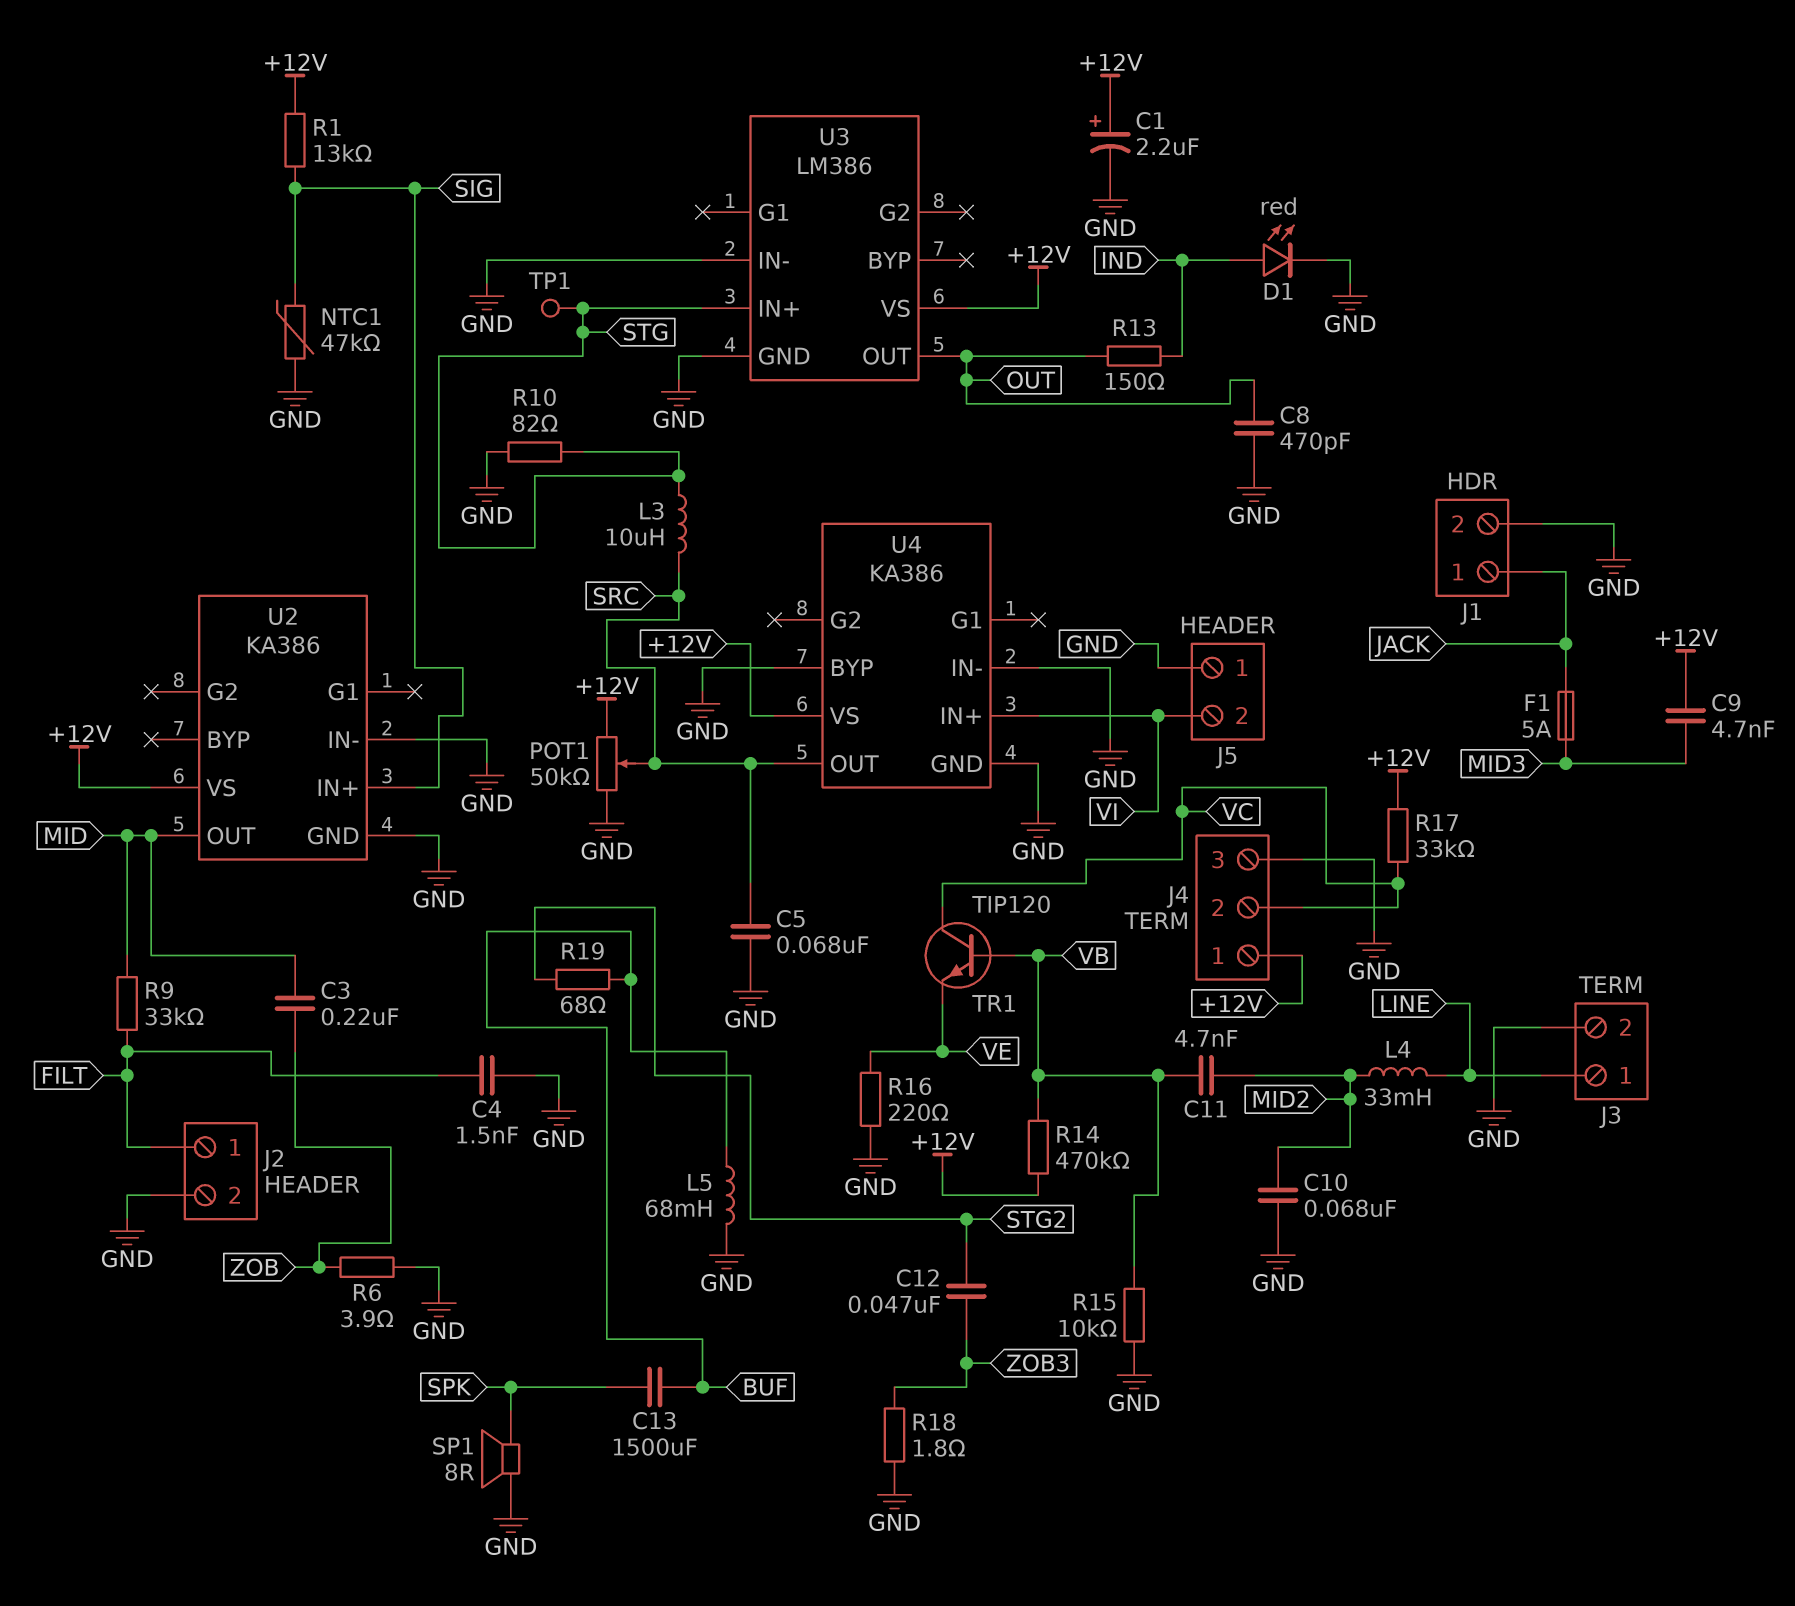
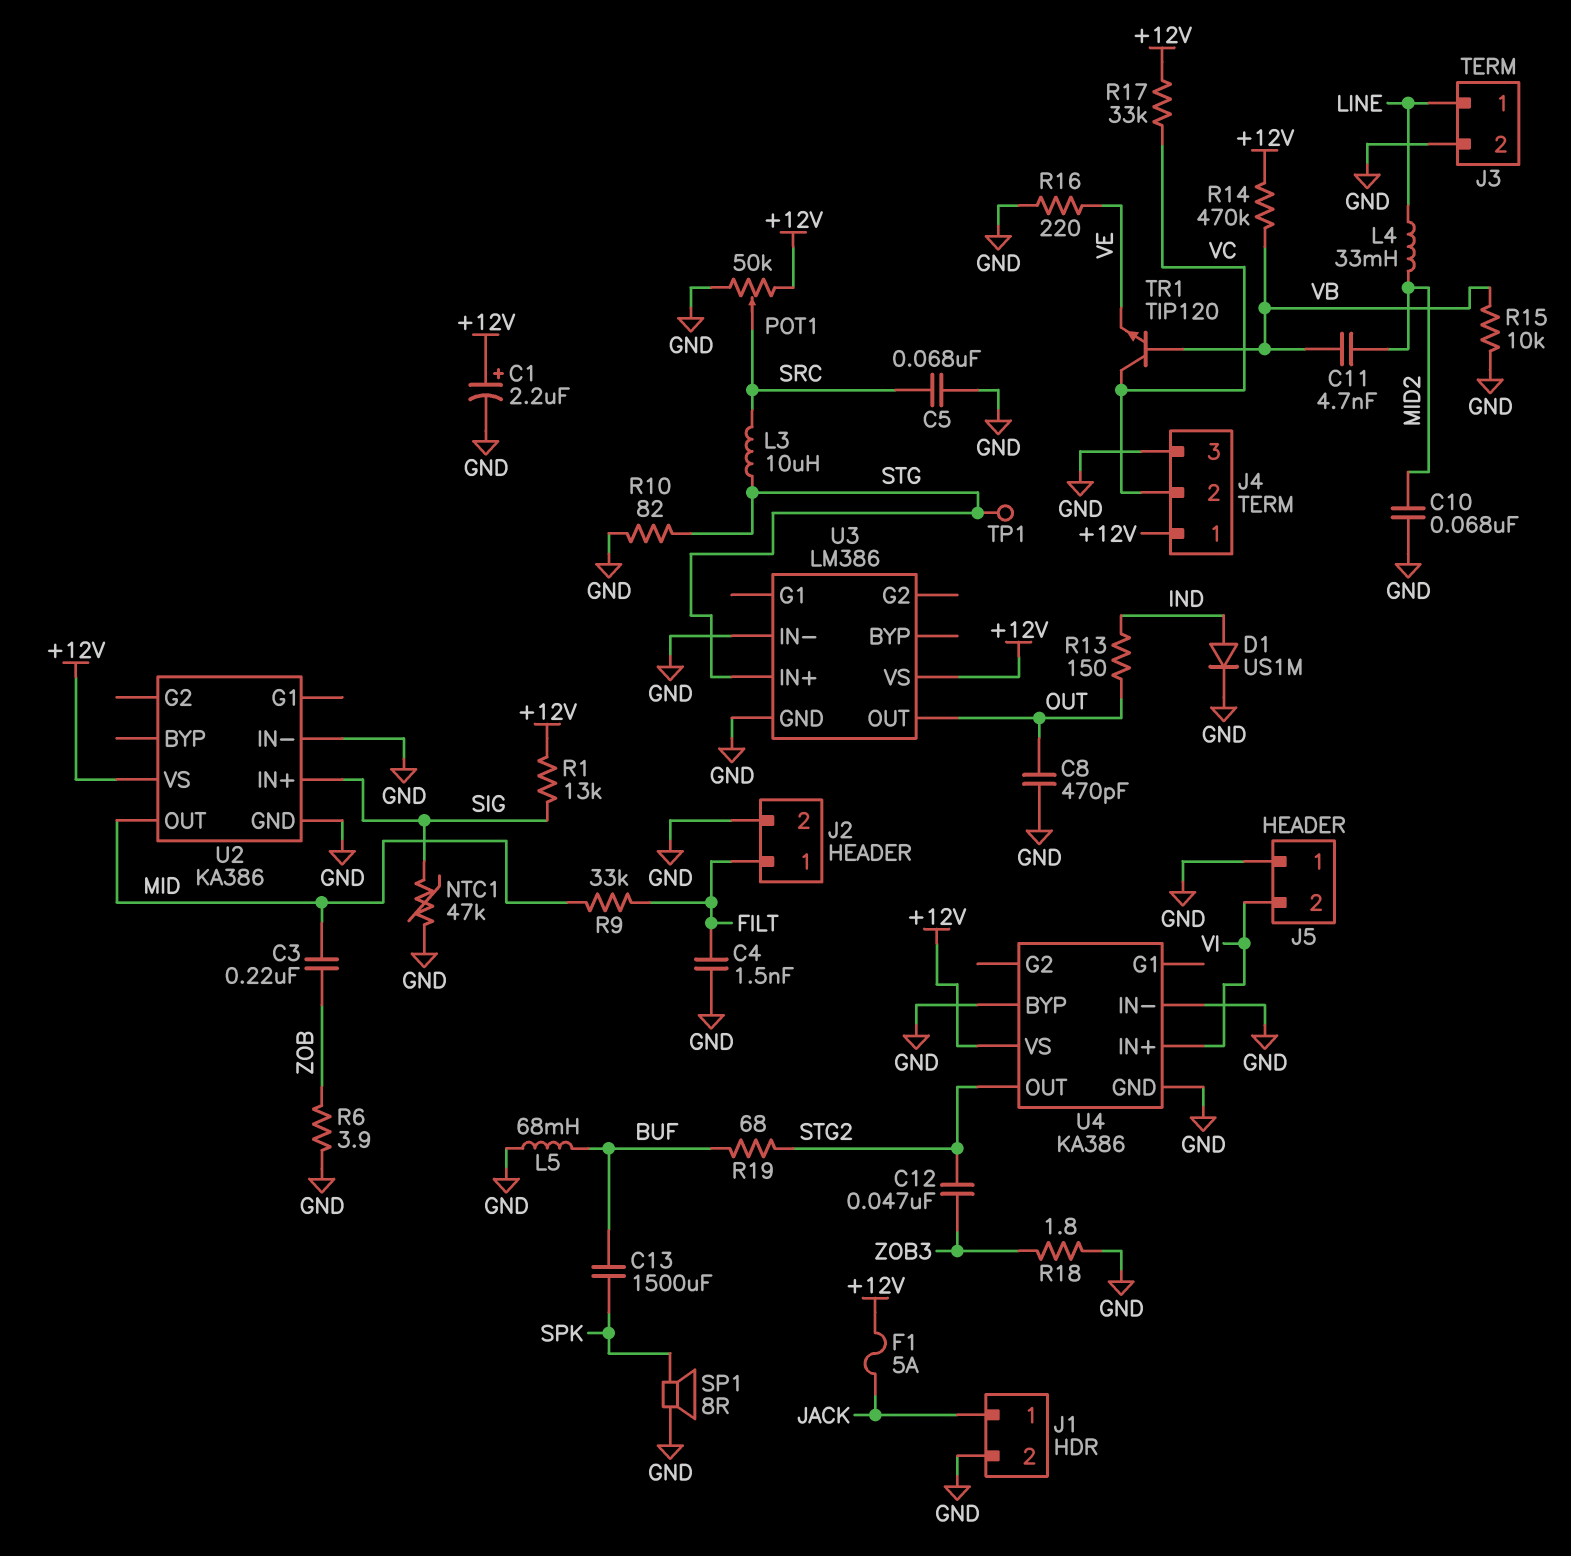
C9: 4.7nF (+12V, MID3) -> none
D1: LED red (A IND, K GND) -> diode US1M (A IND, K GND)
F1: 5A (JACK, MID3) -> 5A (+12V, JACK)
U4 pin OUT: SRC -> STG2

